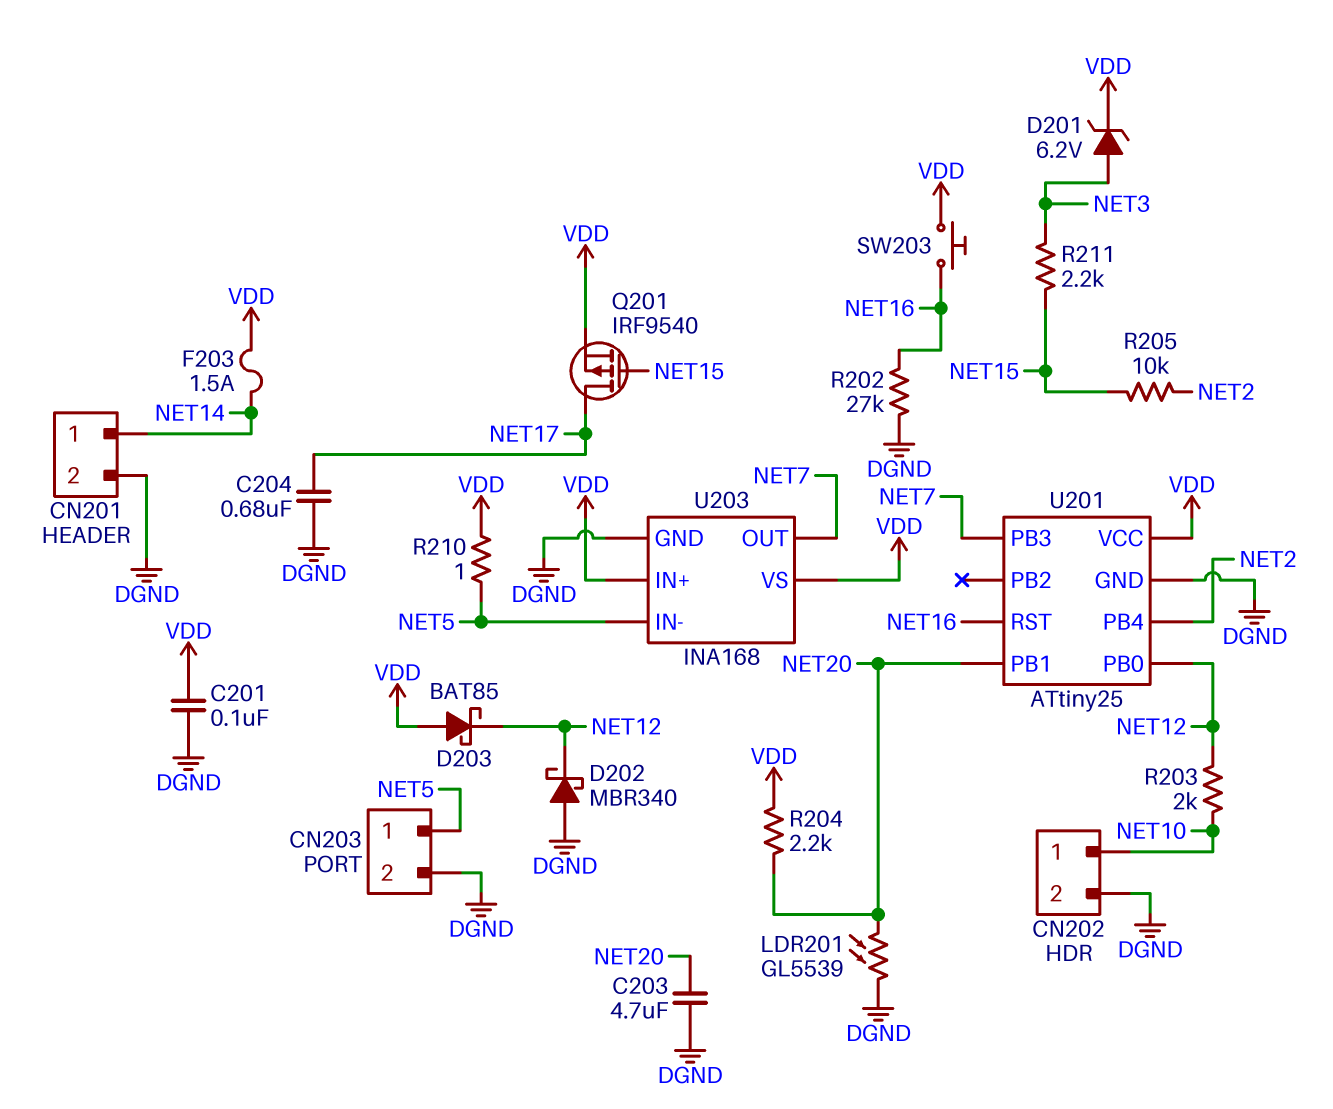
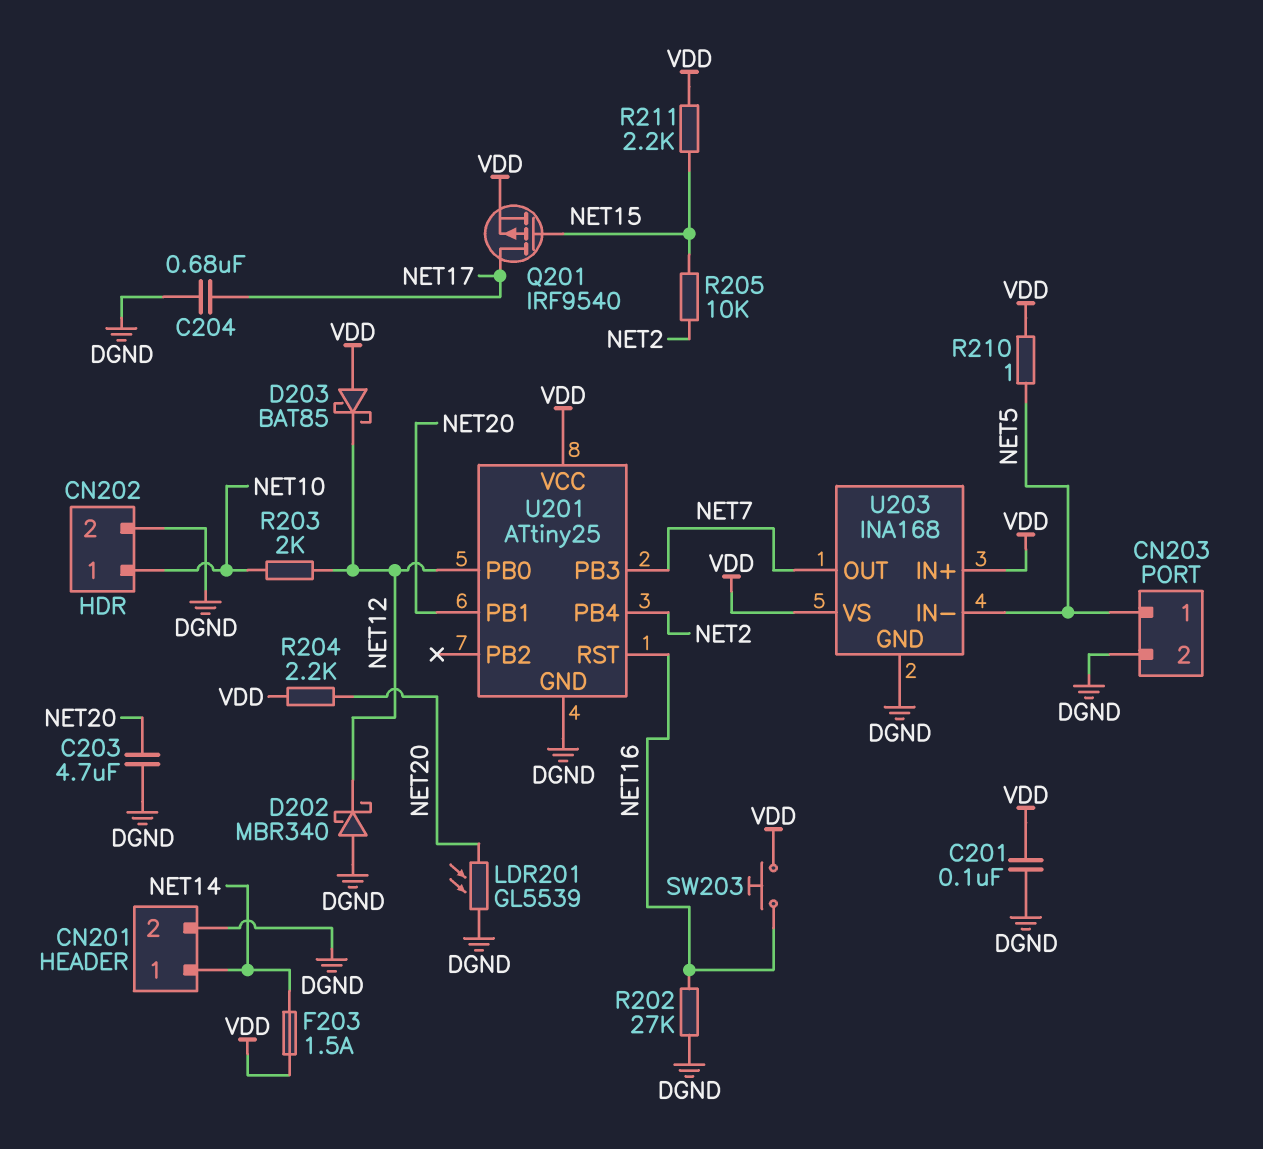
D201: zener 6.2V (A NET3, K VDD) -> none
R211: 2.2k (NET3, NET15) -> 2.2k (NET15, VDD)

